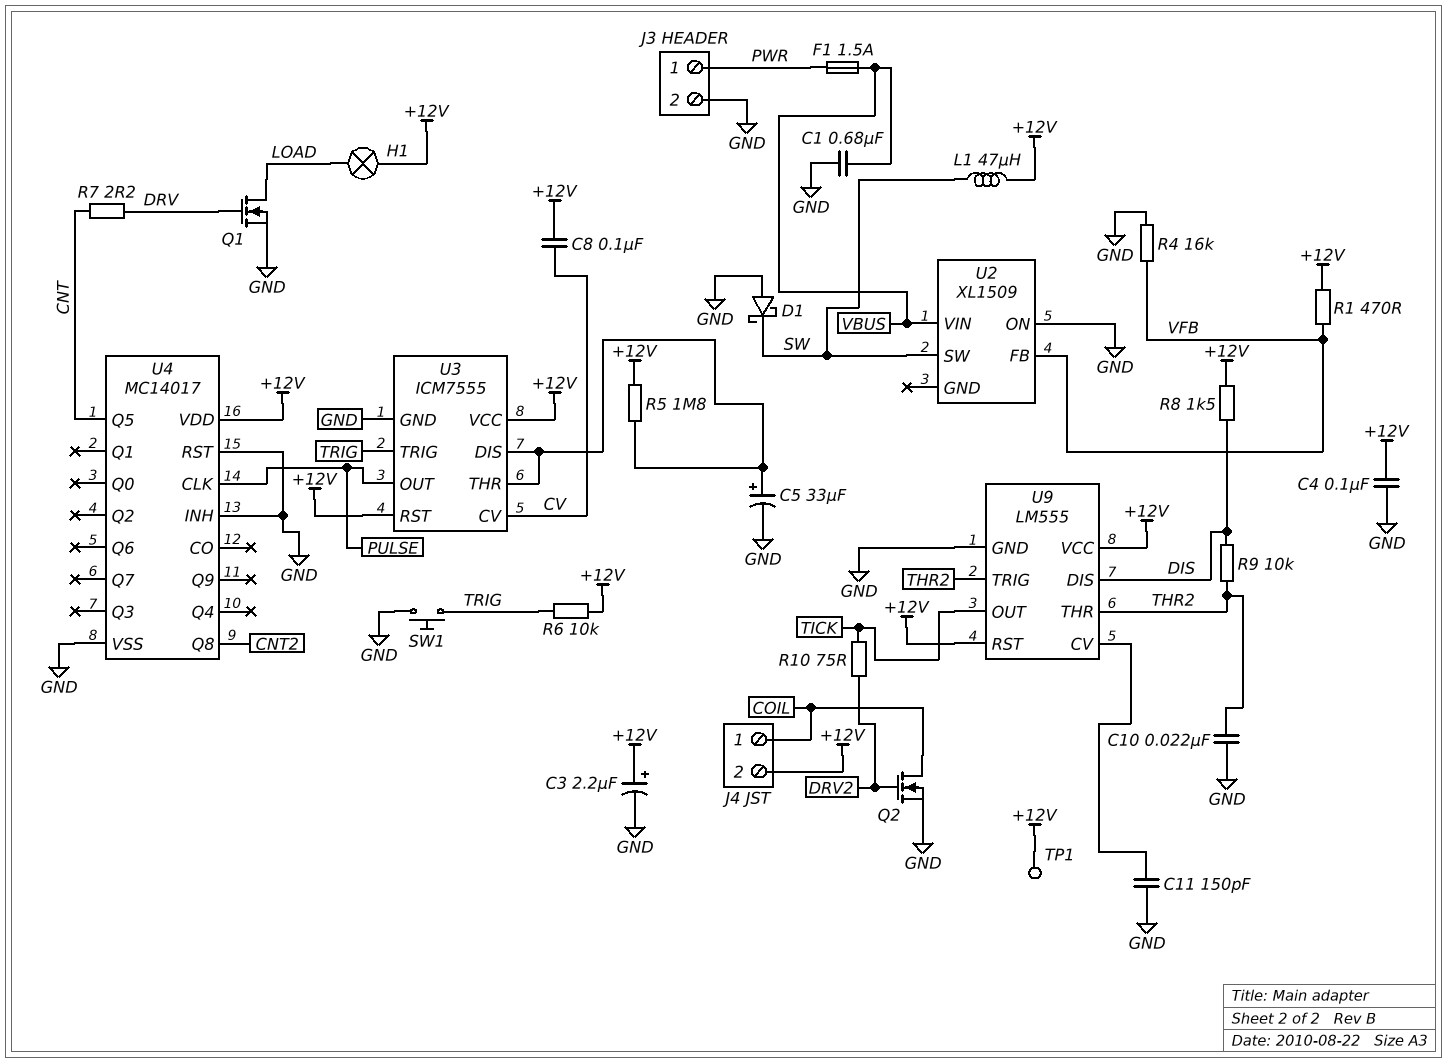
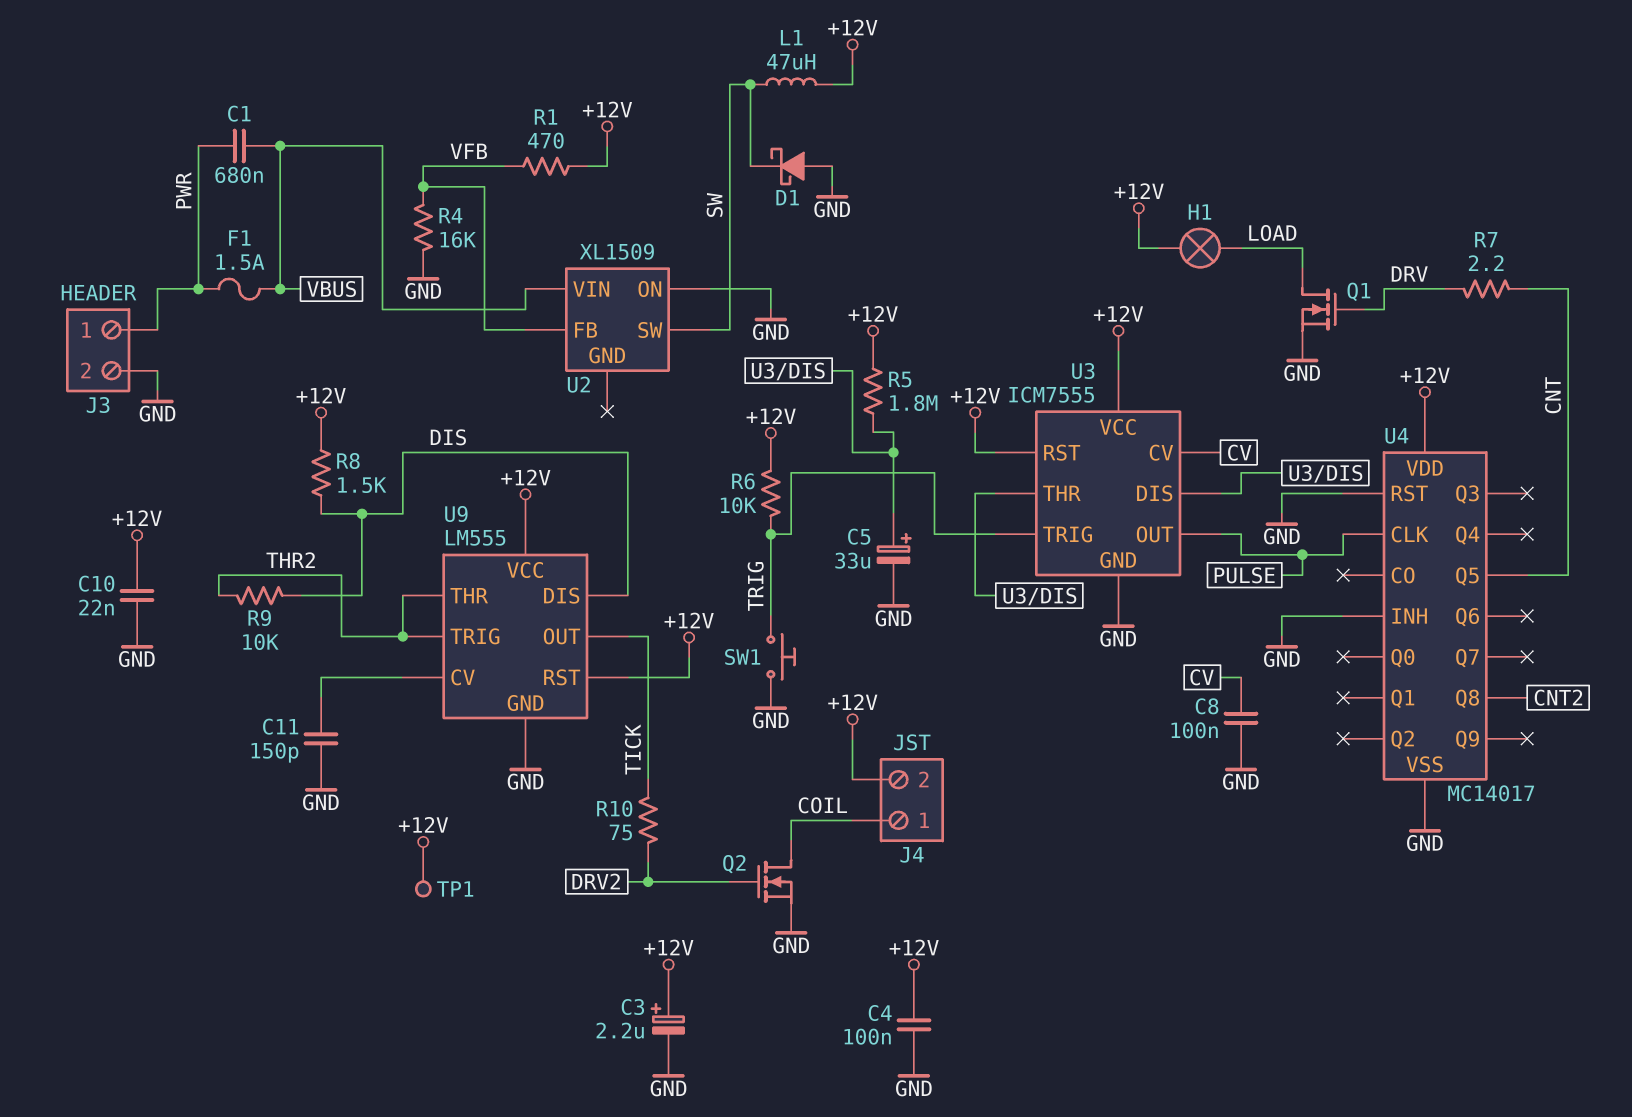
C1: 680nF (GND, VBUS) -> 680nF (PWR, VBUS)
C8: 100nF (+12V, CV) -> 100nF (CV, GND)
C10: 22nF (GND, THR2) -> 22nF (+12V, GND)

